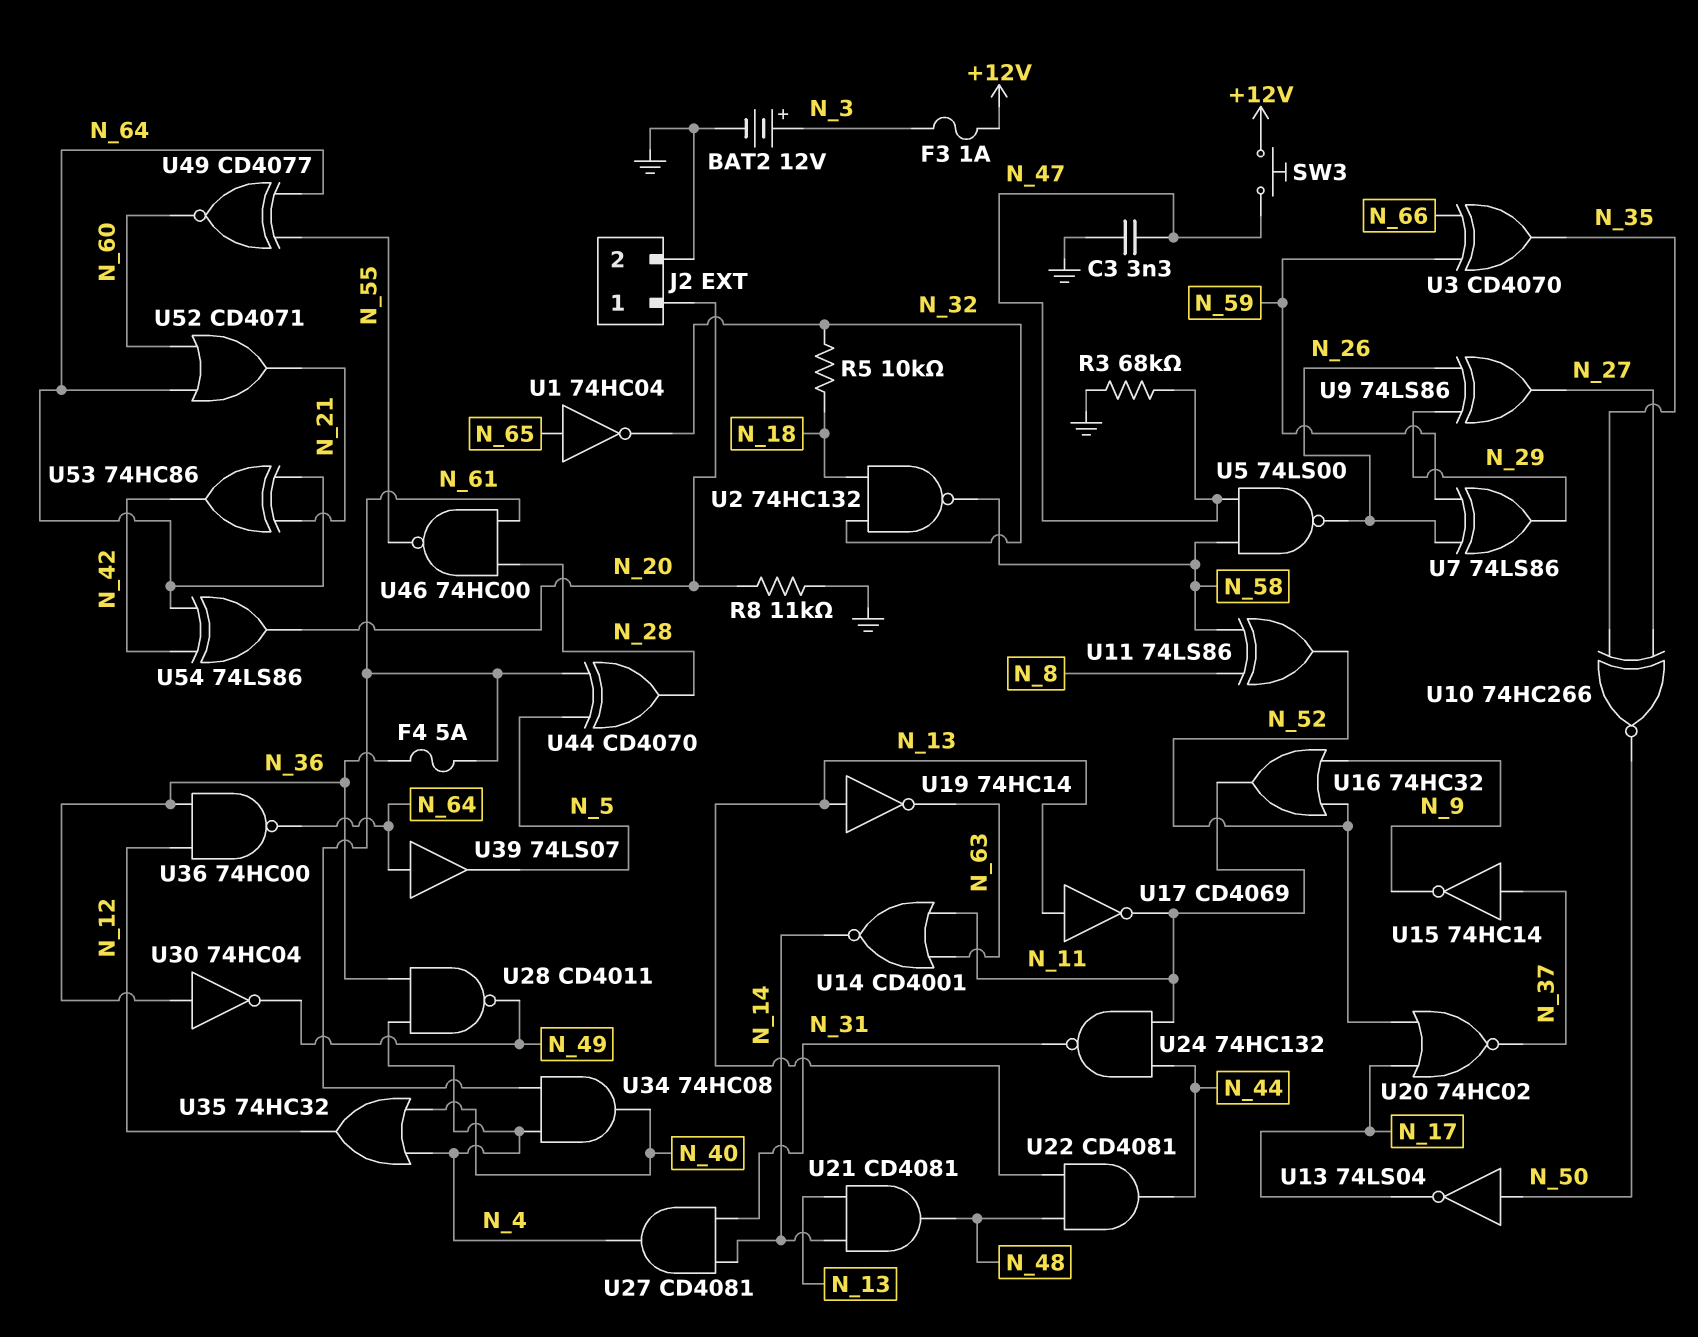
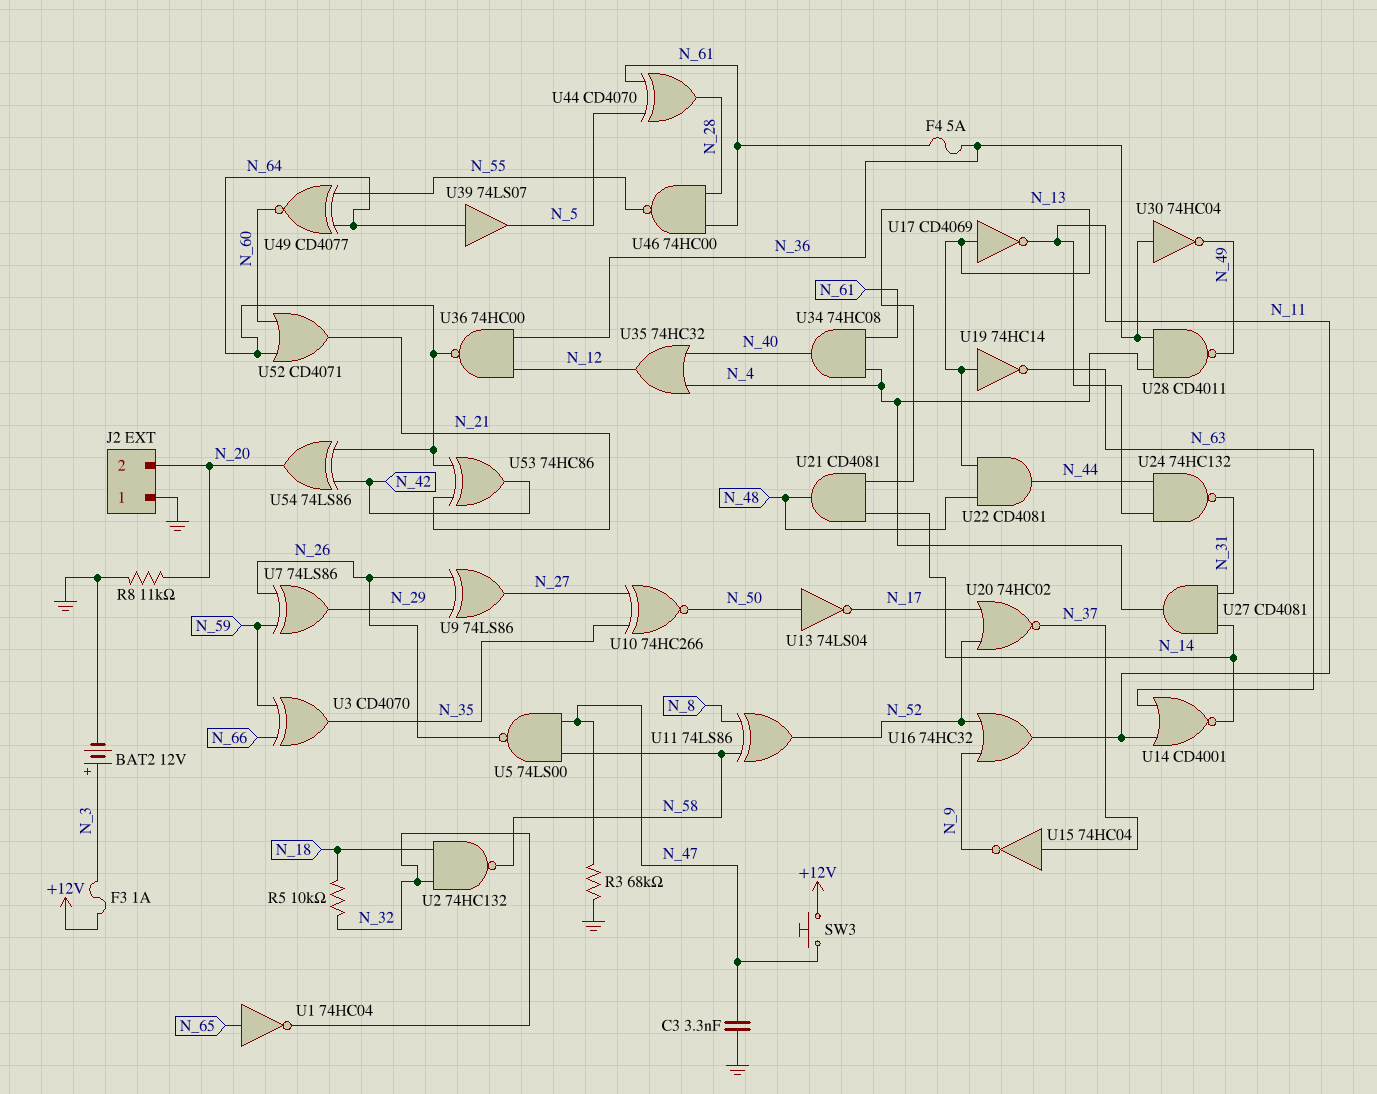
J2 pin 1: N_20 -> GND
J2 pin 2: GND -> N_20
U15: NOT 74HC14 (in N_37, out N_9) -> NOT 74HC04 (in N_37, out N_9)

